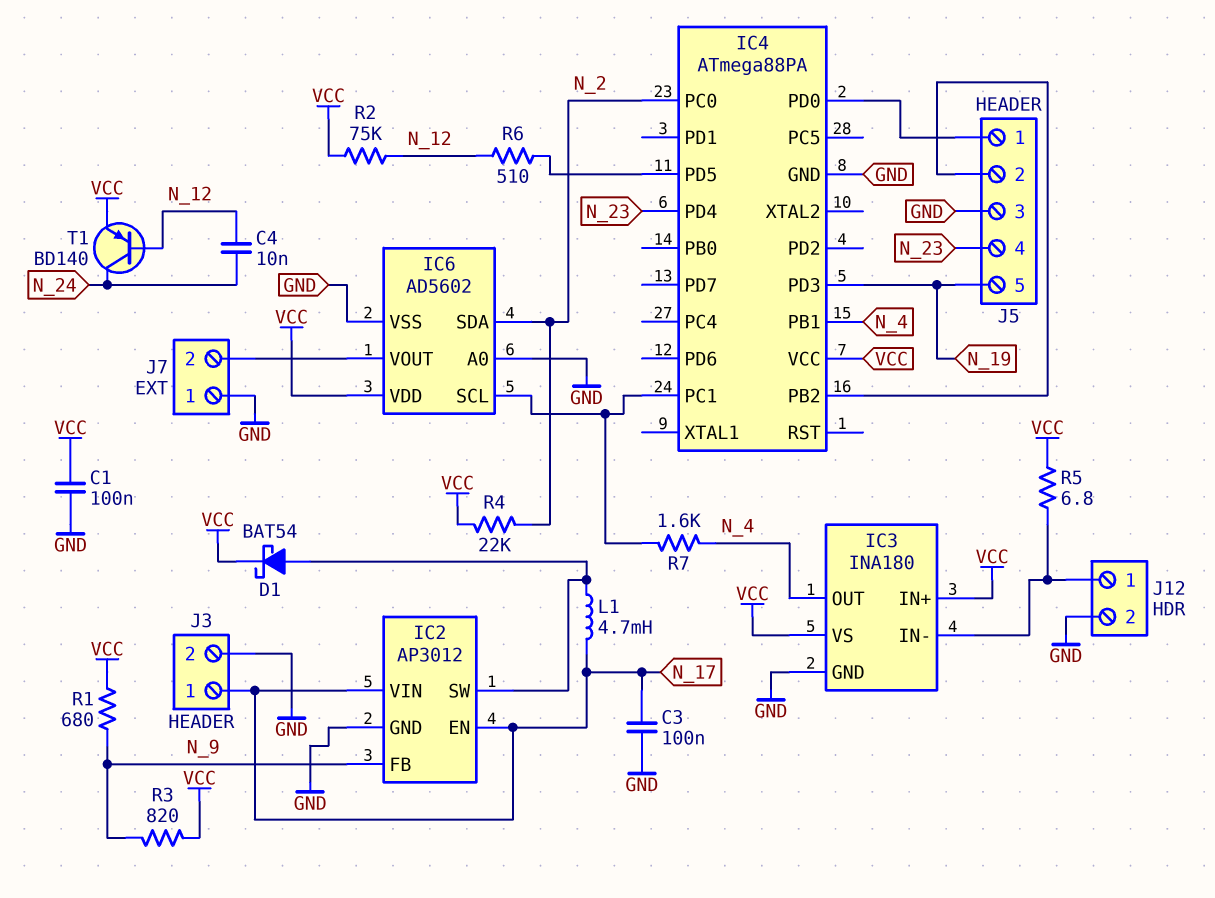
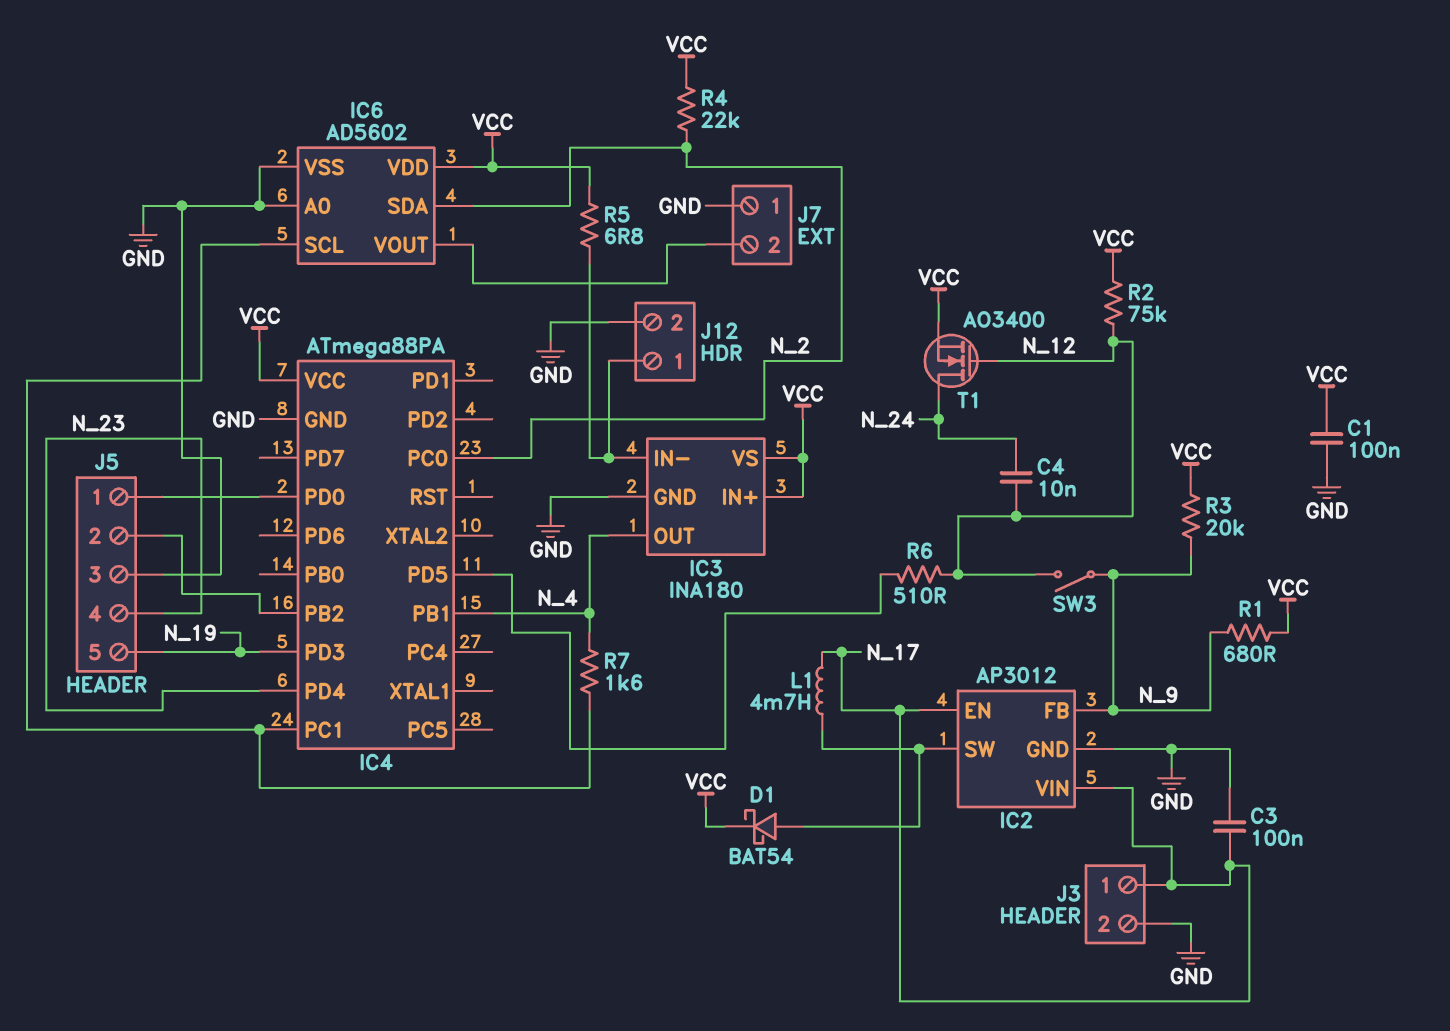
R3: 820 (N_9, VCC) -> 20k (N_9, VCC)
SW3: none -> switch (N_9, N_12)
T1: PNP BD140 (B N_12, C N_24, E VCC) -> NMOS AO3400 (G N_12, D N_24, S VCC)

